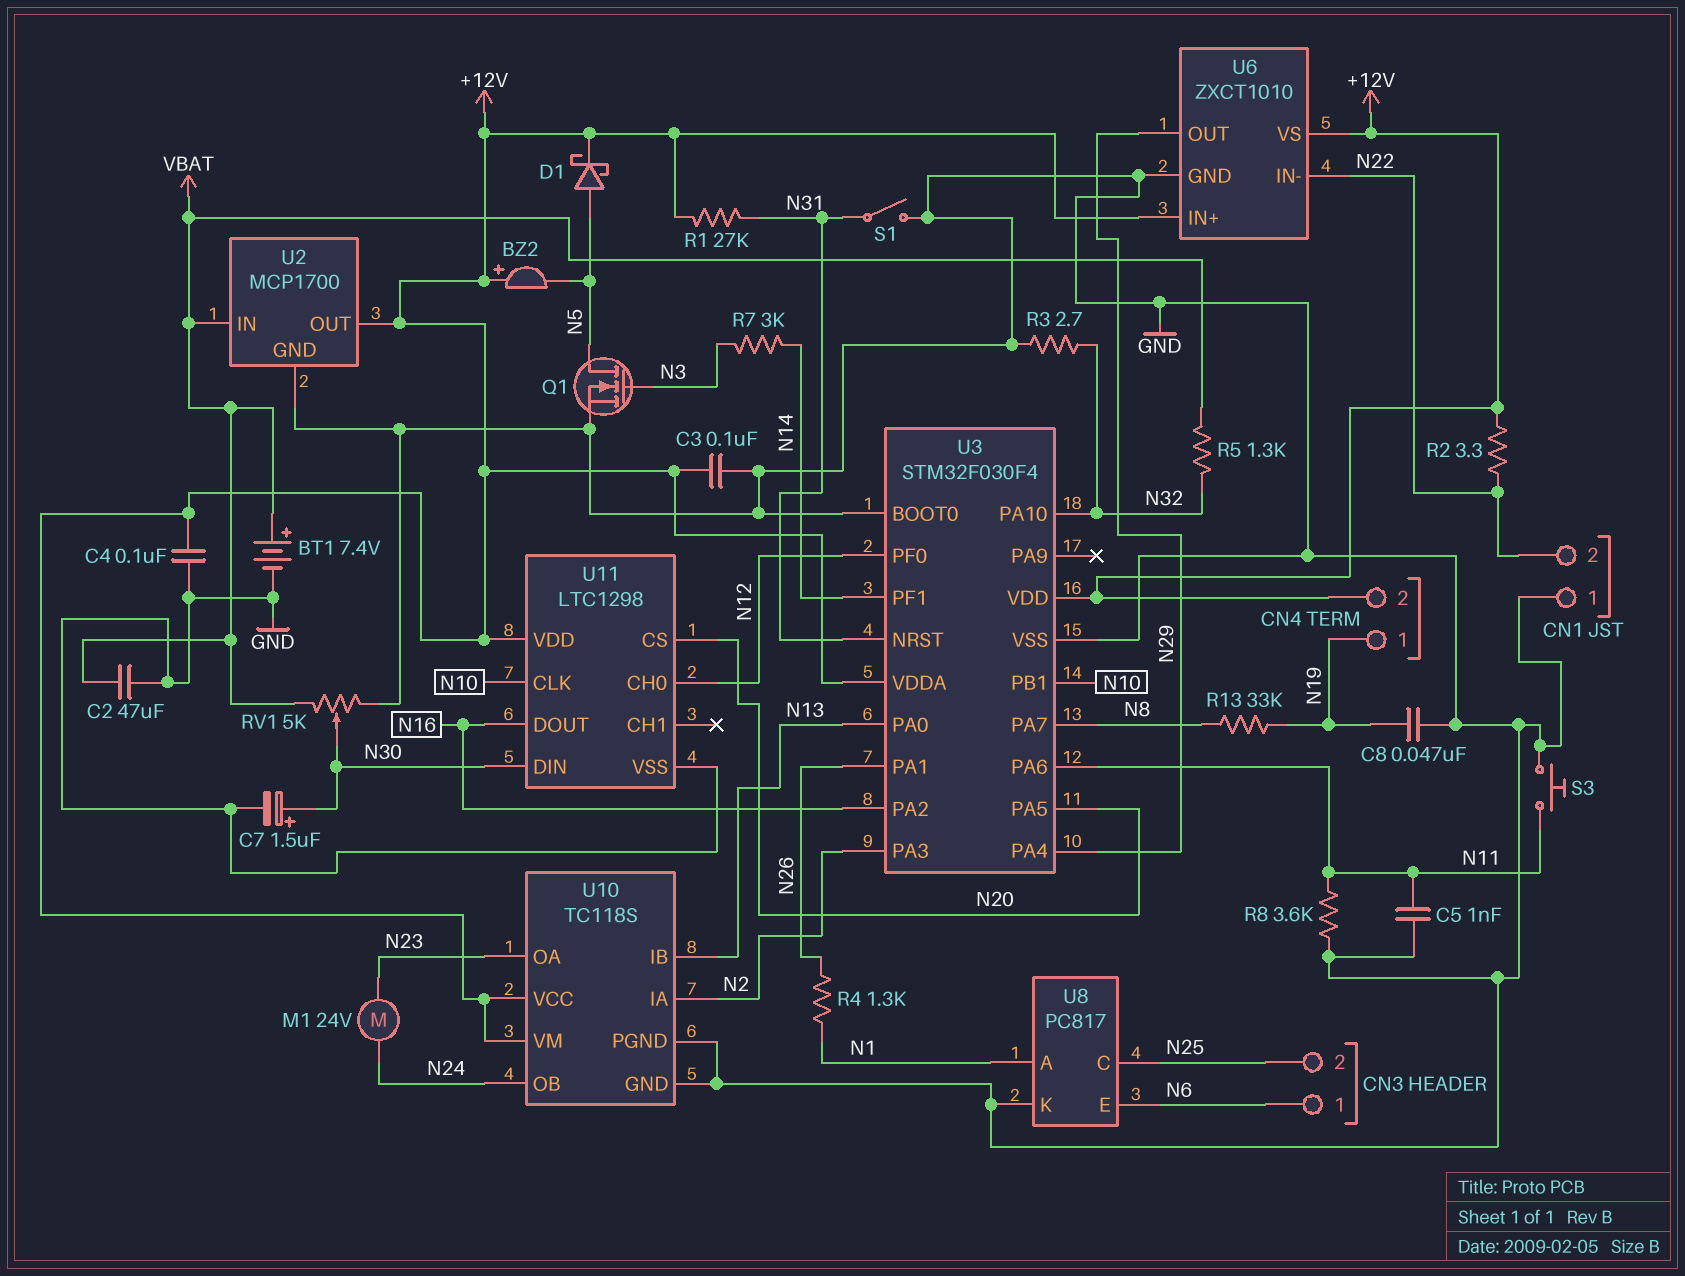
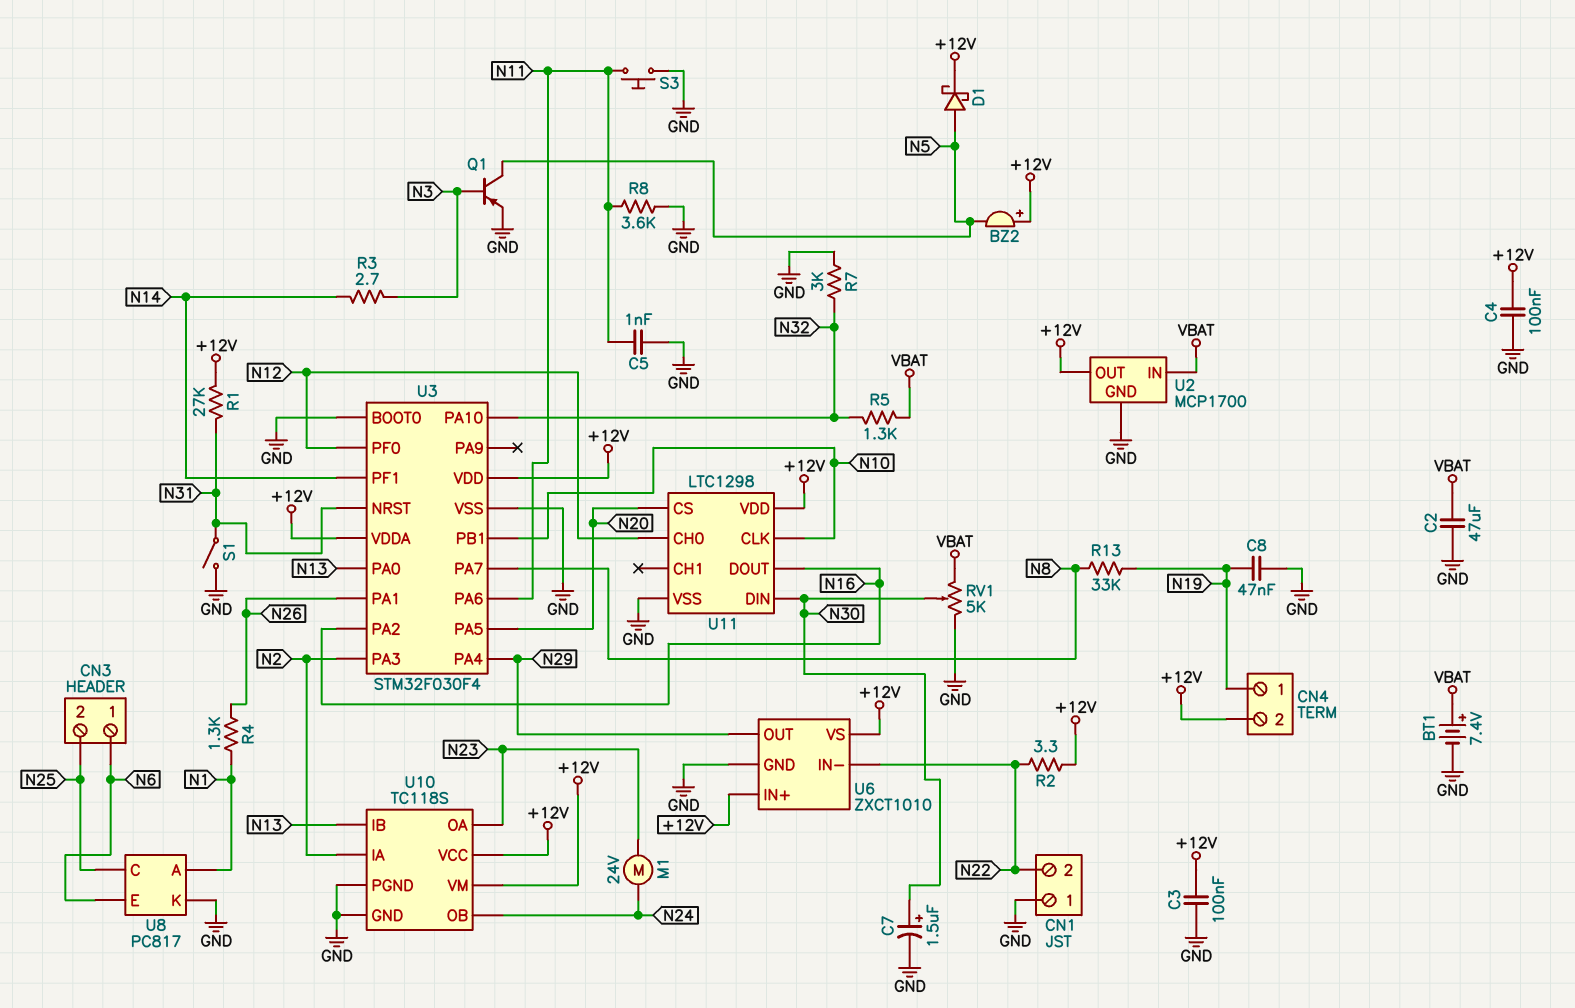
Q1: NMOS (G N3, D N5, S GND) -> PNP (B N3, C N5, E GND)
R3: 2.7 (GND, N32) -> 2.7 (N3, N14)
R7: 3k (N3, N14) -> 3k (GND, N32)

